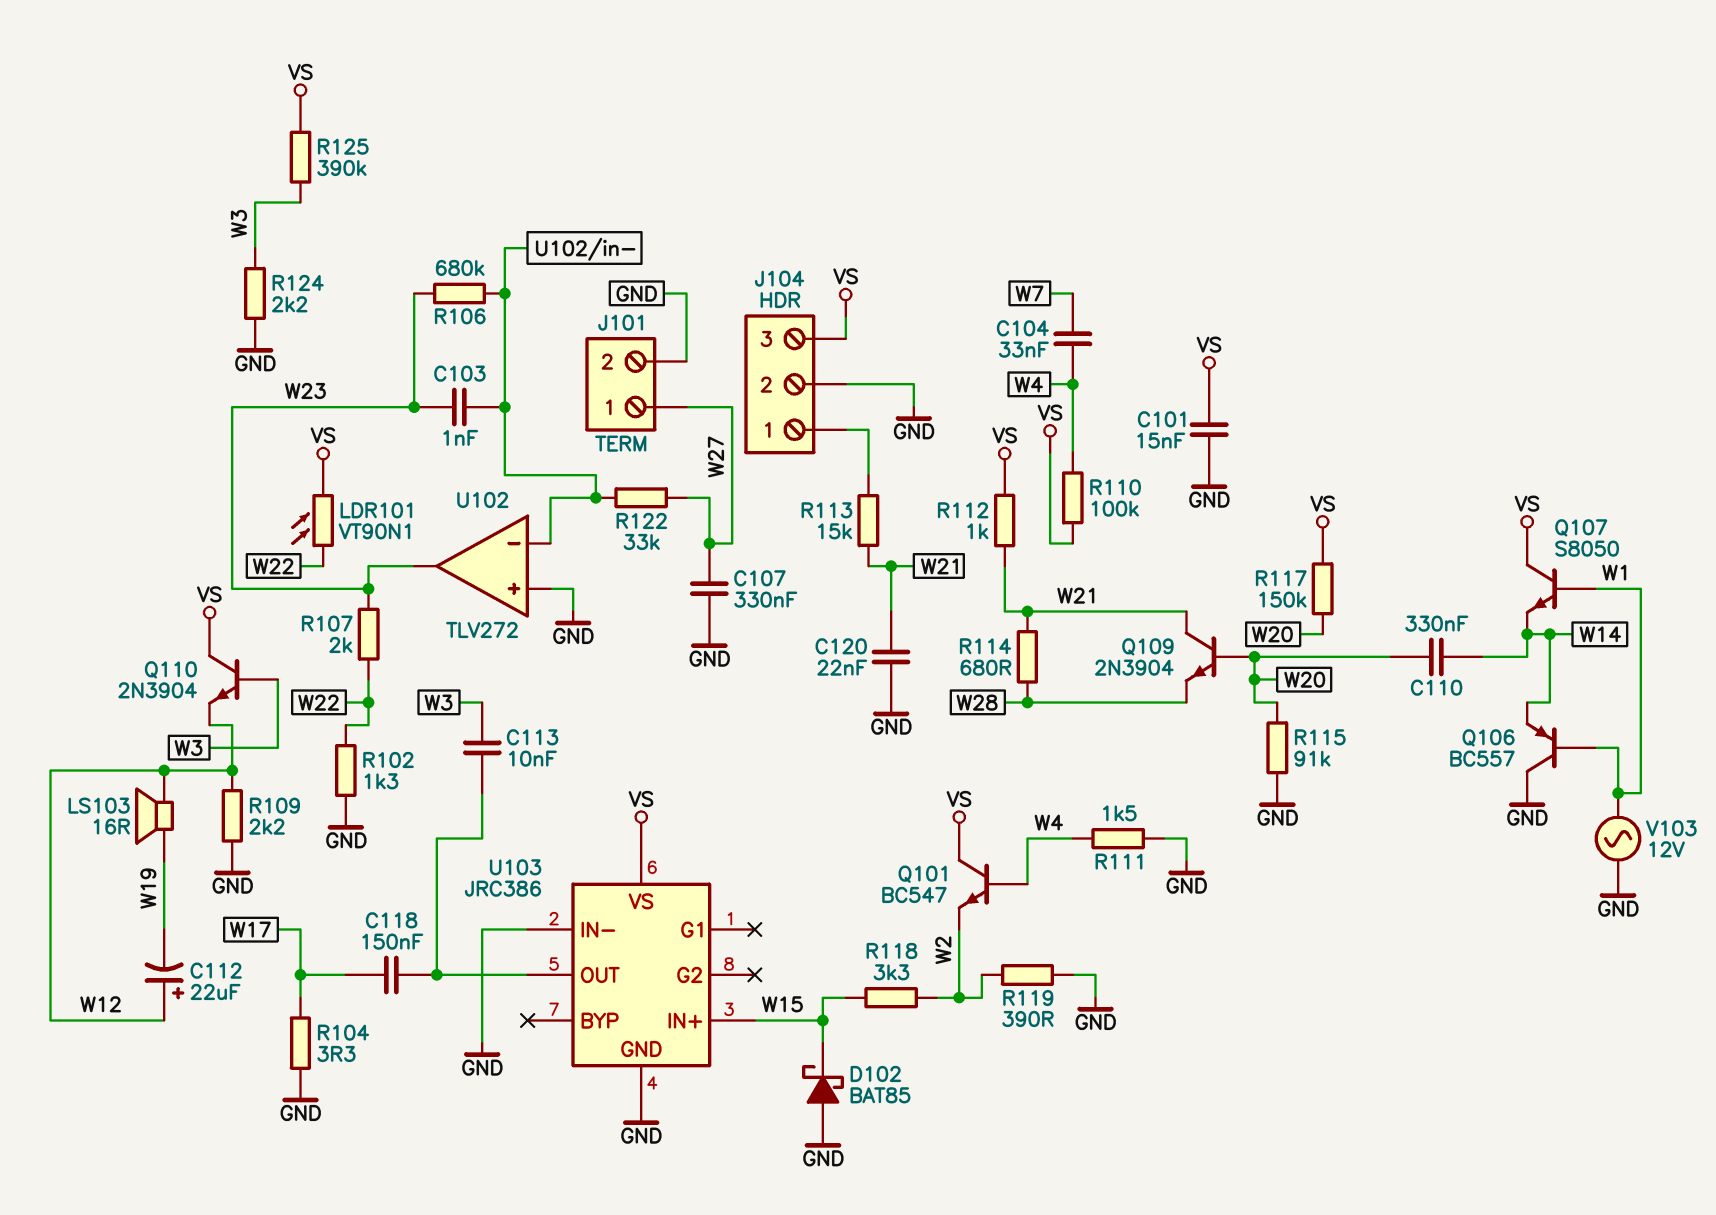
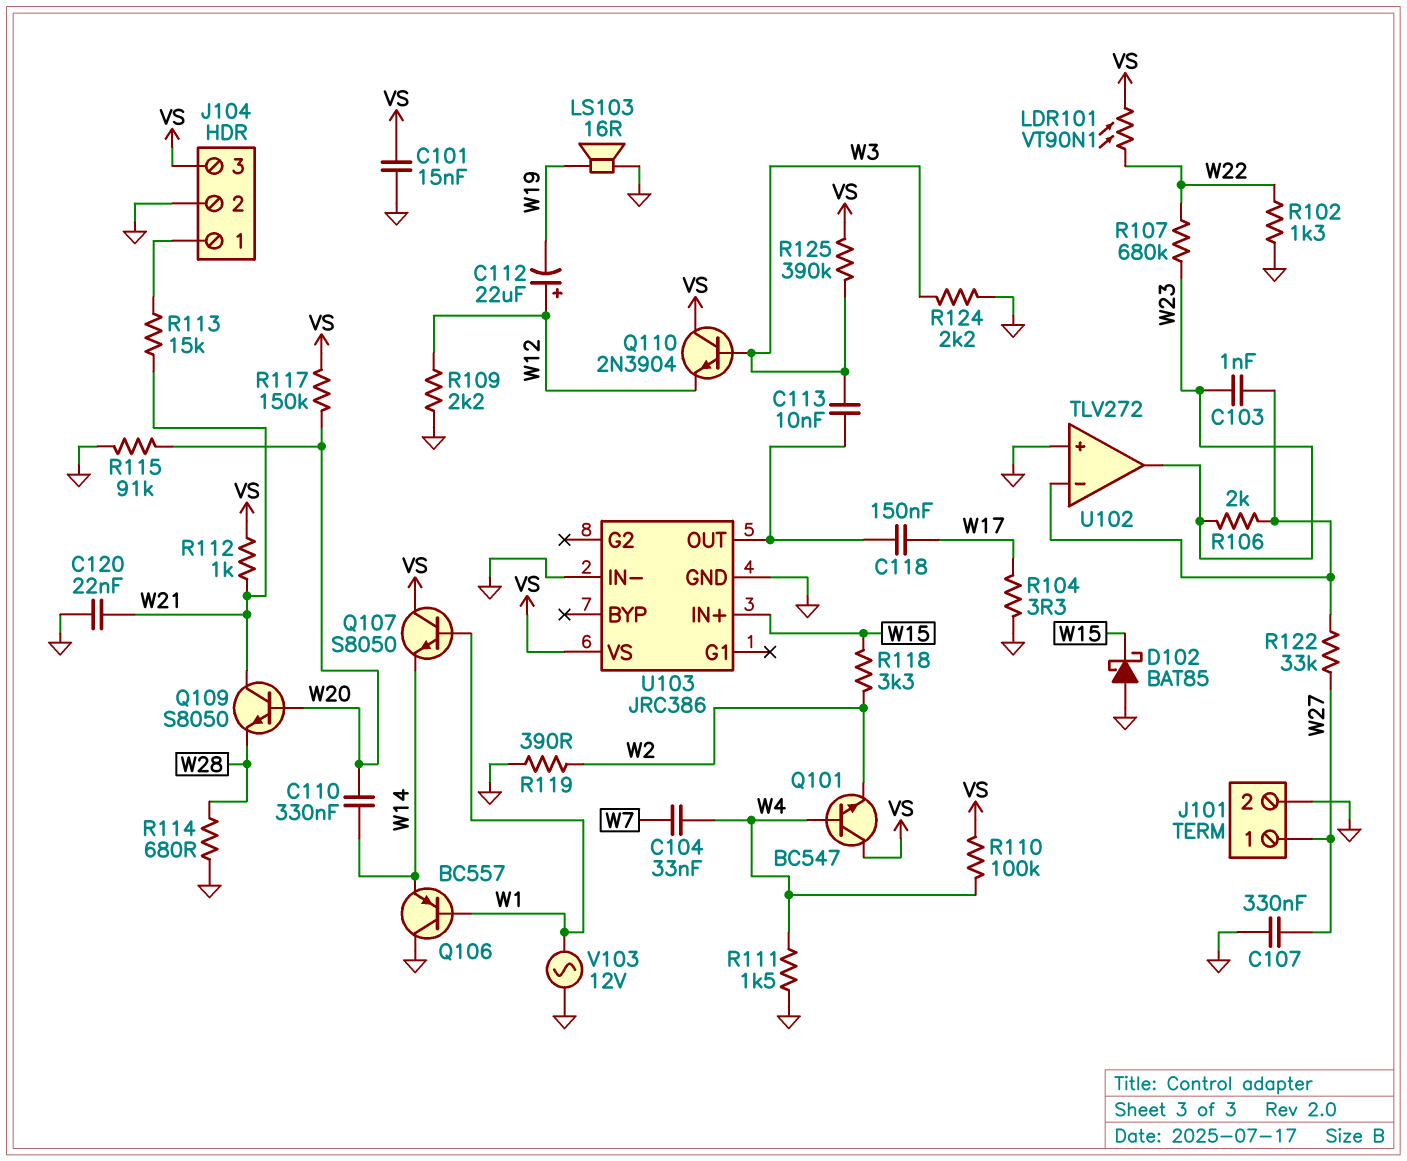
LS103: speaker 16R (W12, W19) -> speaker 16R (GND, W19)
Q109: NPN 2N3904 (B W20, C W21, E W28) -> NPN S8050 (B W20, C W21, E W28)
R106: 680k (U102/in-, W23) -> 2k (U102/in-, W23)
R107: 2k (W22, W23) -> 680k (W22, W23)
R114: 680 (W21, W28) -> 680 (GND, W28)

